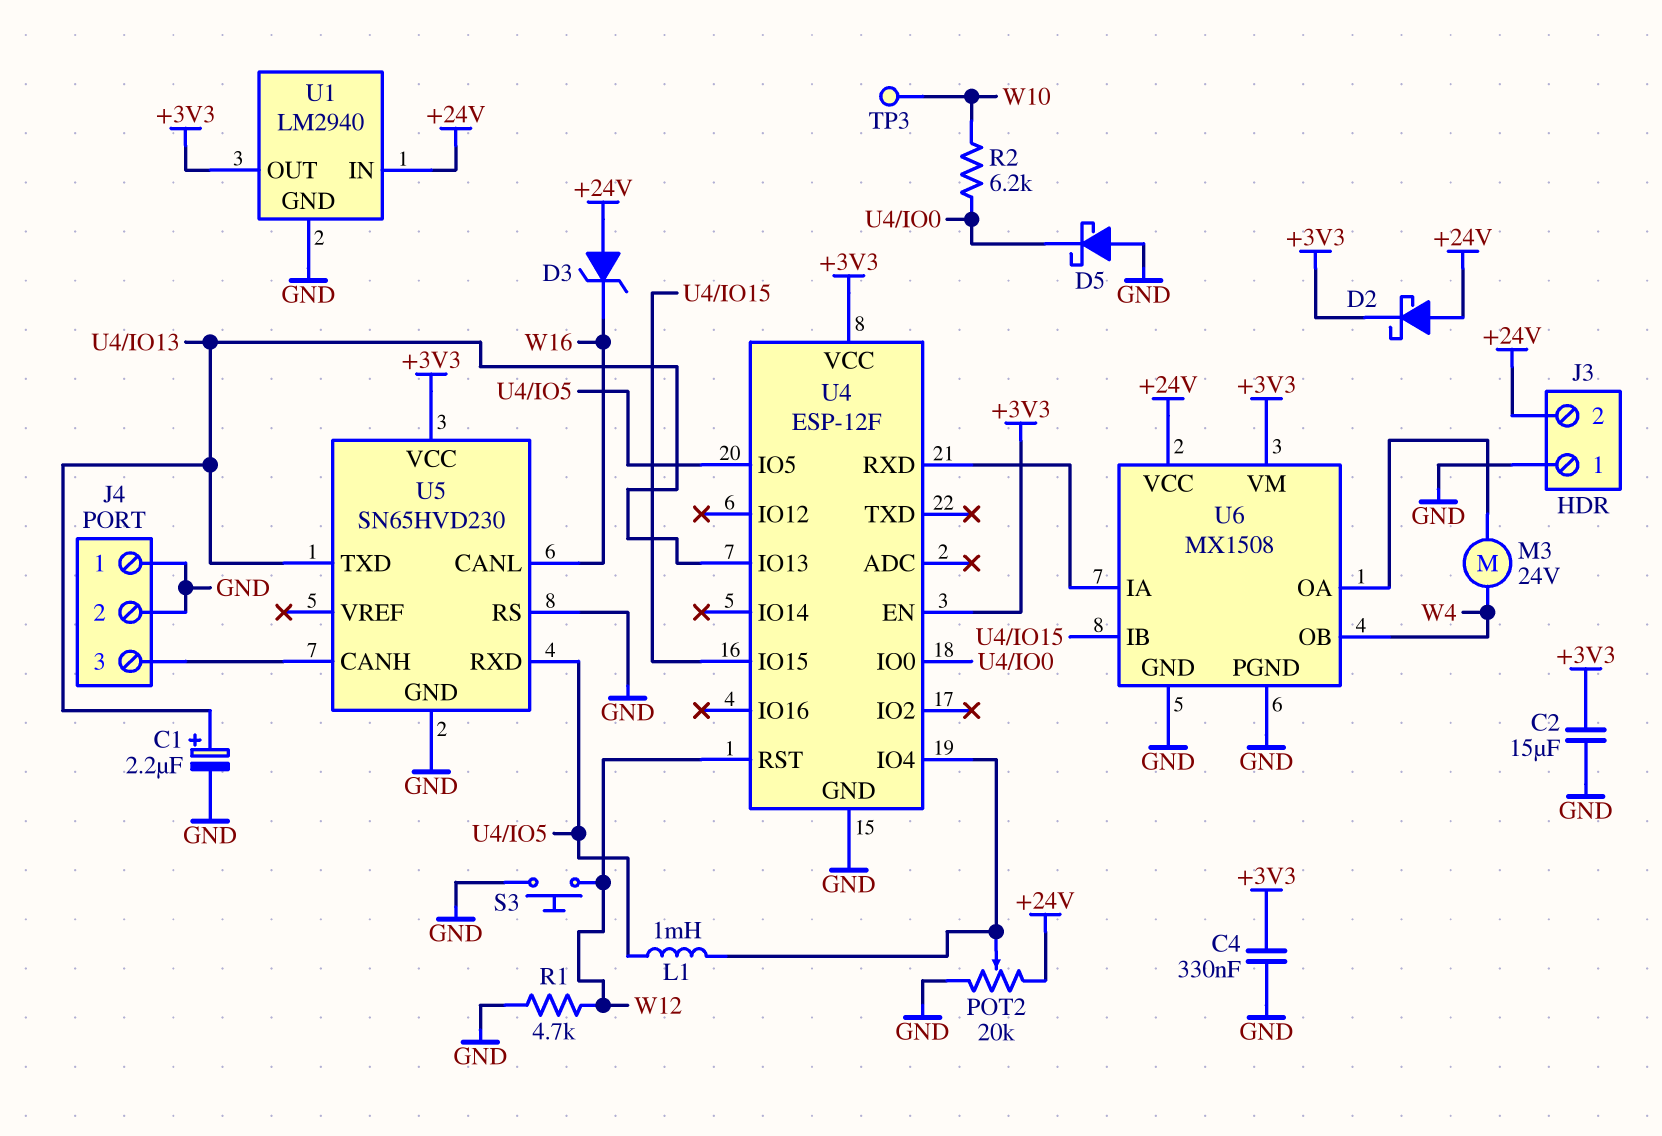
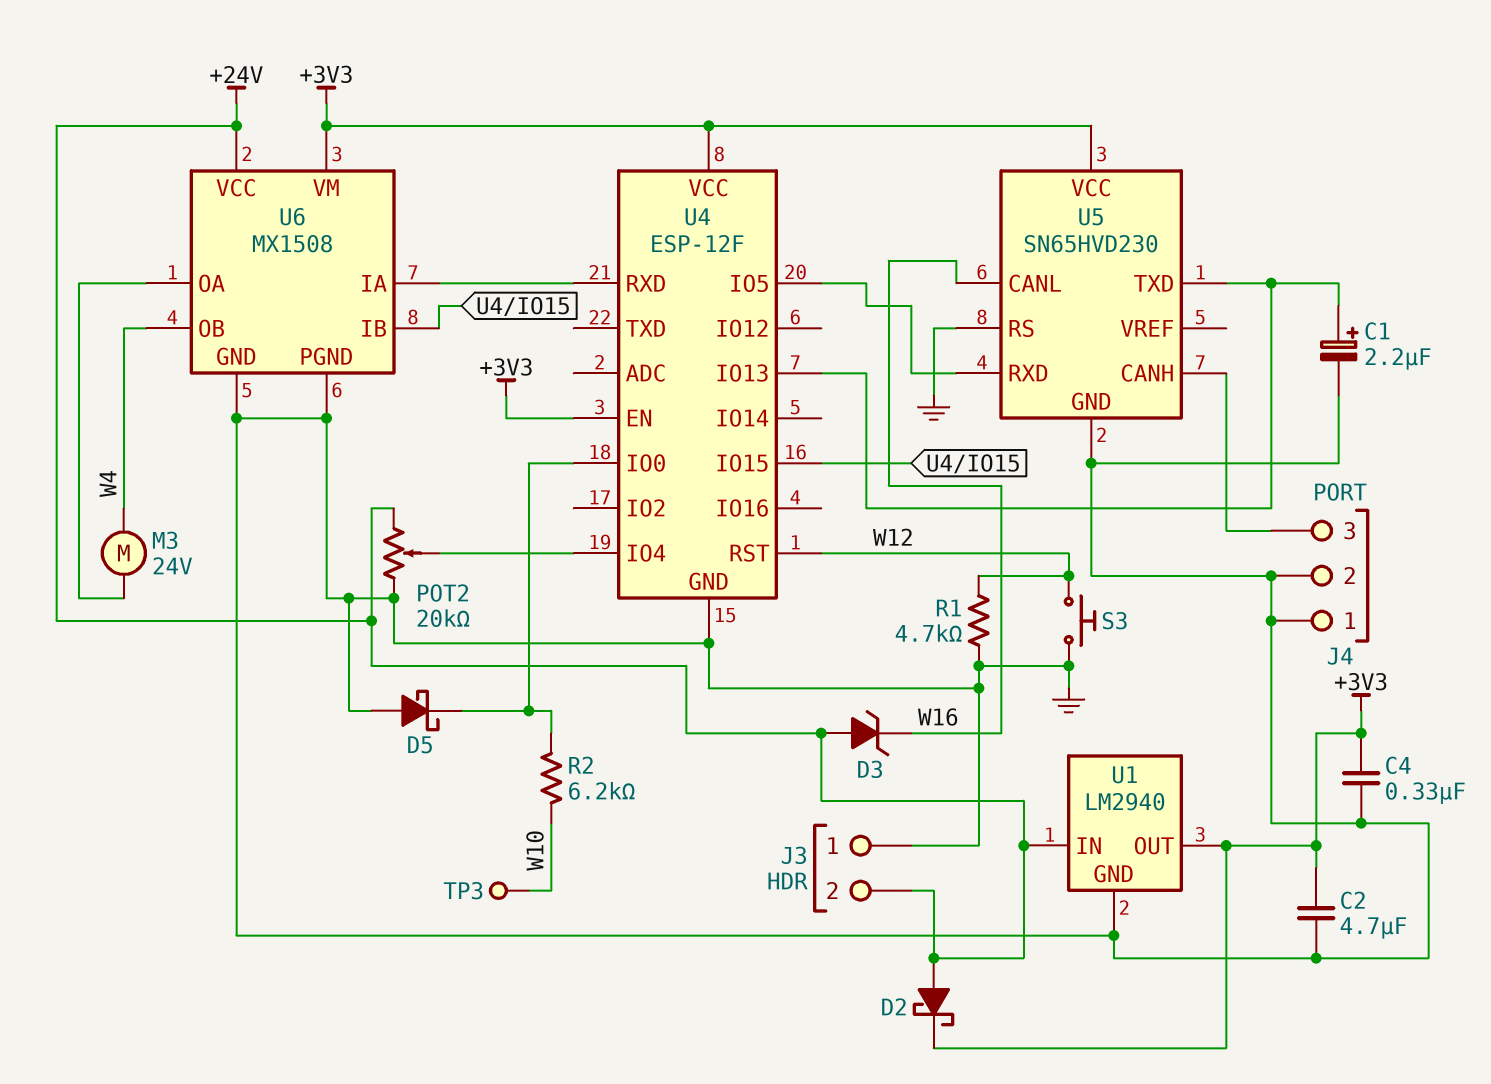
C2: 15uF (+3V3, GND) -> 4.7uF (+3V3, GND)
L1: 1mH (U4/IO4, U4/IO5) -> none

